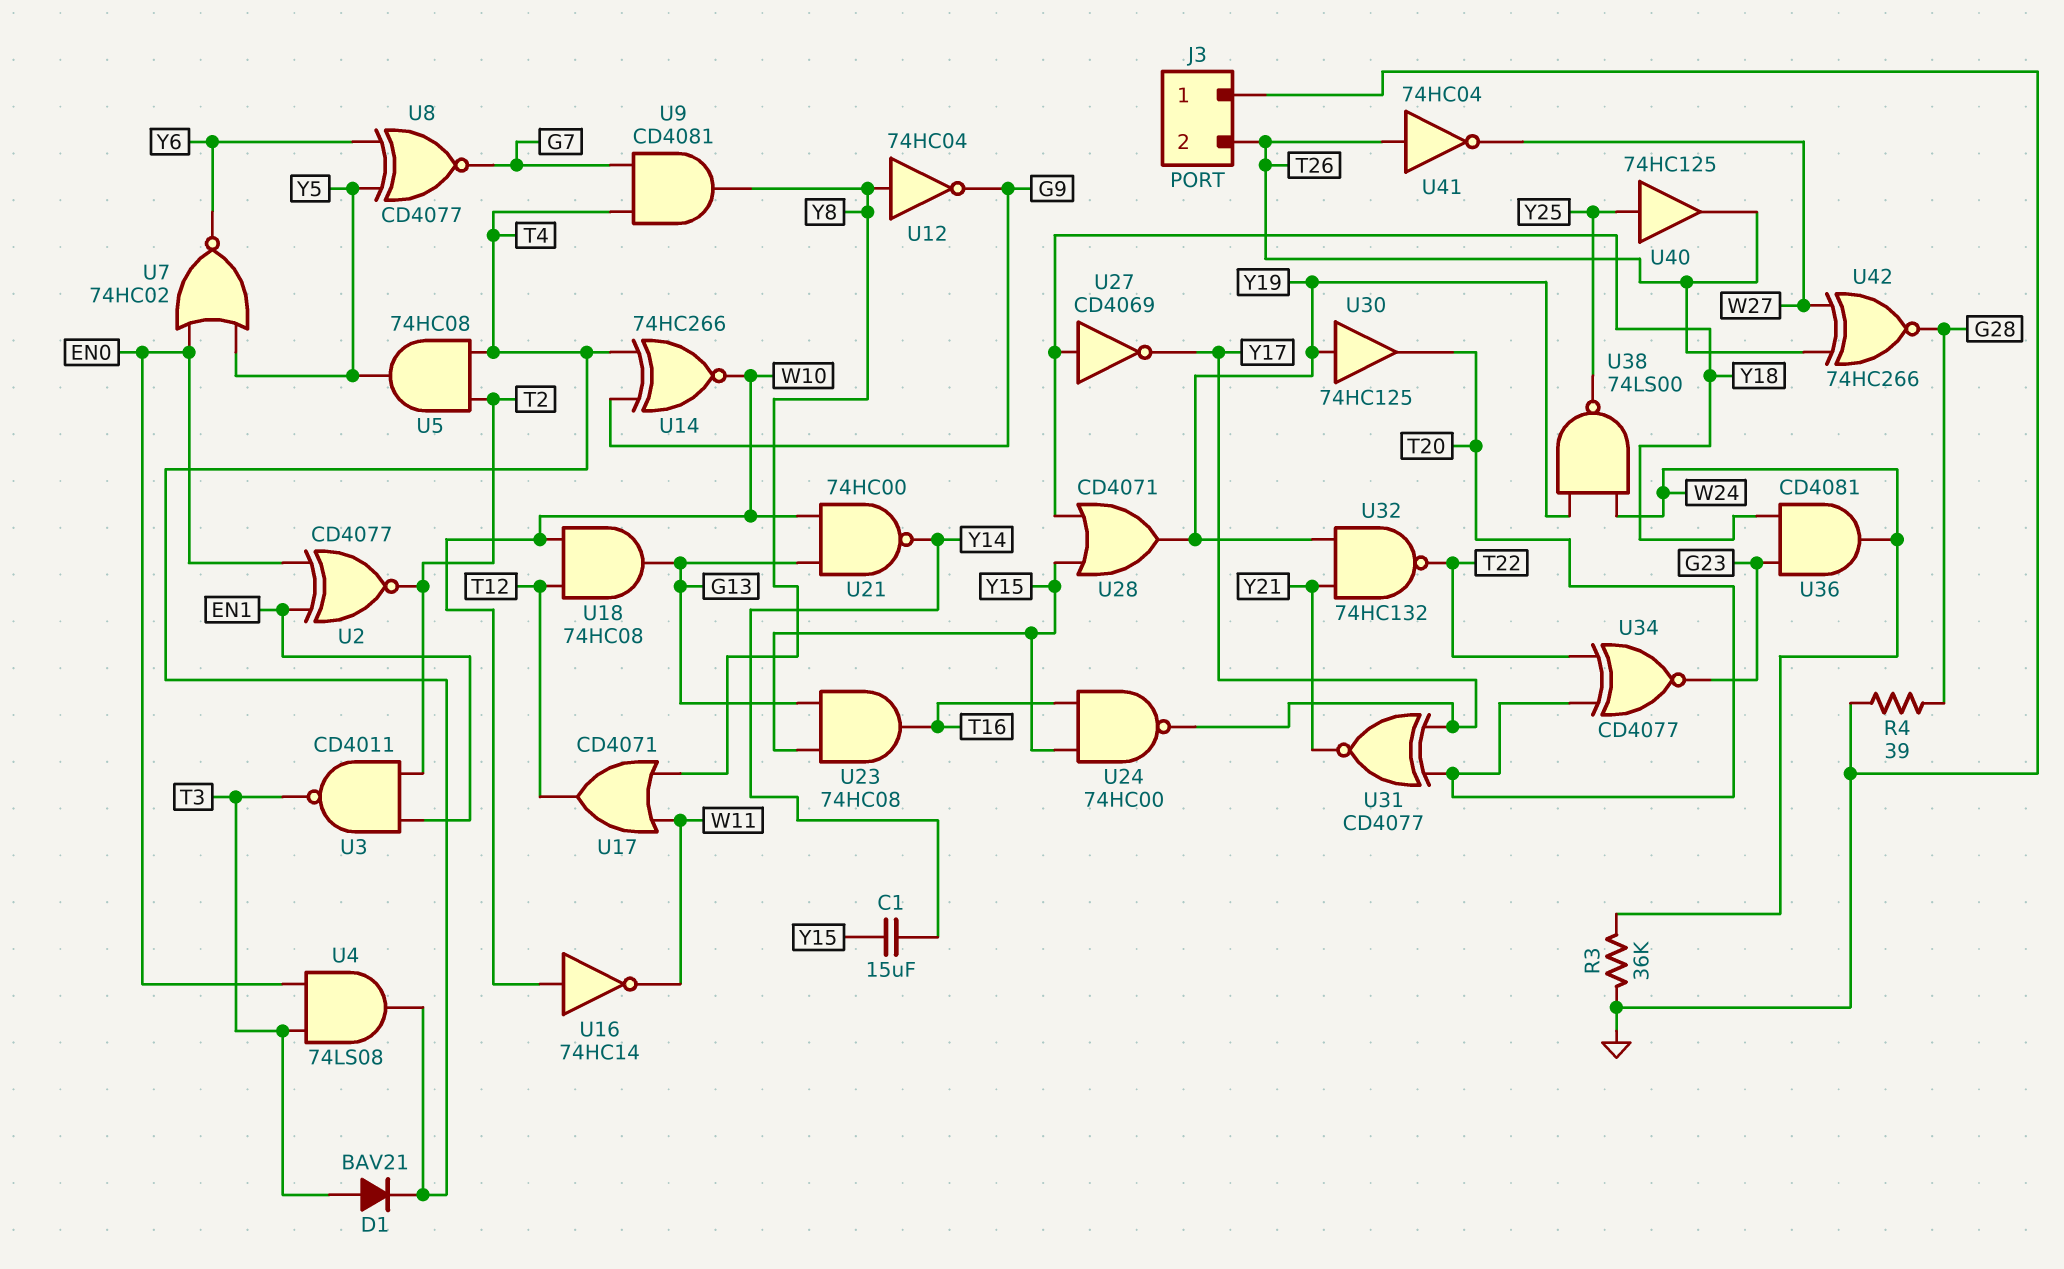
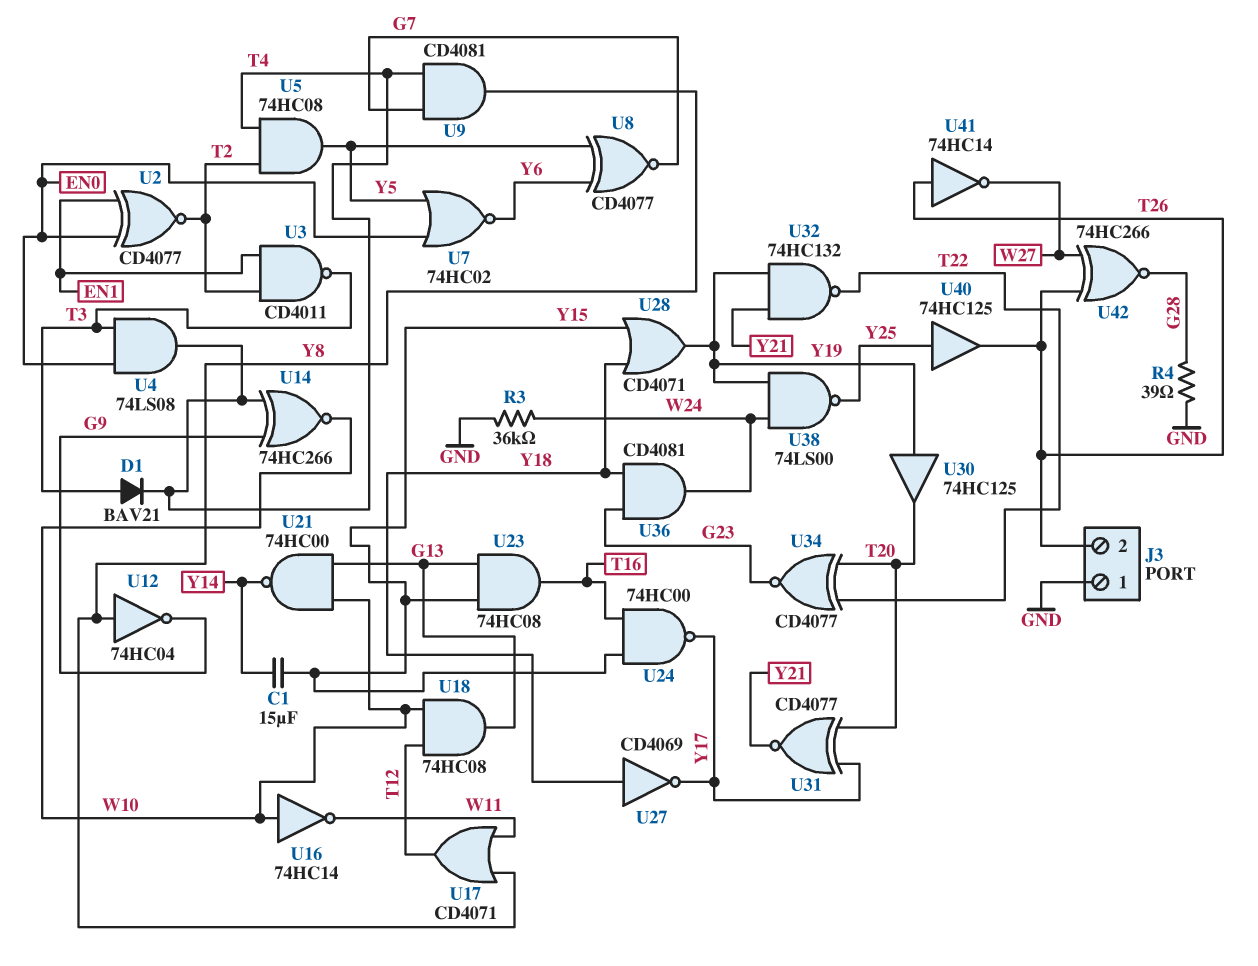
U41: NOT 74HC04 (in T26, out W27) -> NOT 74HC14 (in T26, out W27)

